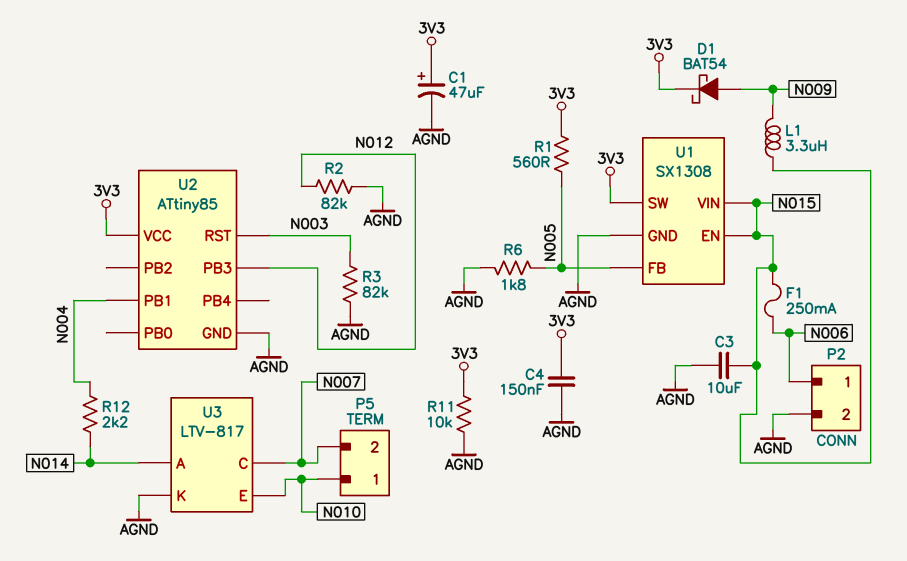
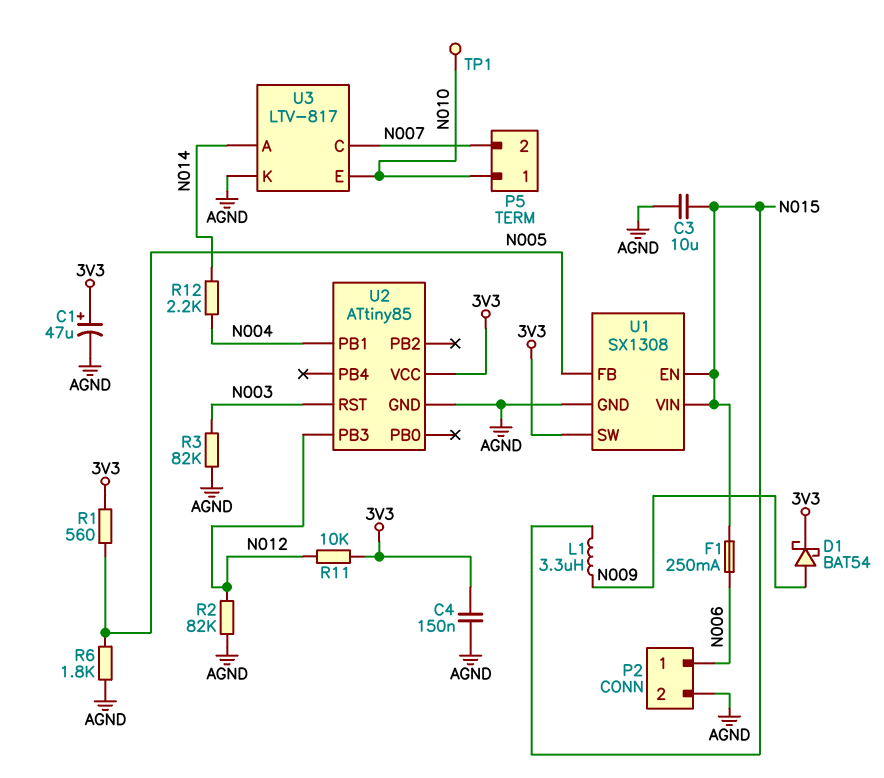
R11: 10k (3V3, AGND) -> 10k (3V3, N012)
TP1: none -> test point (N010)

